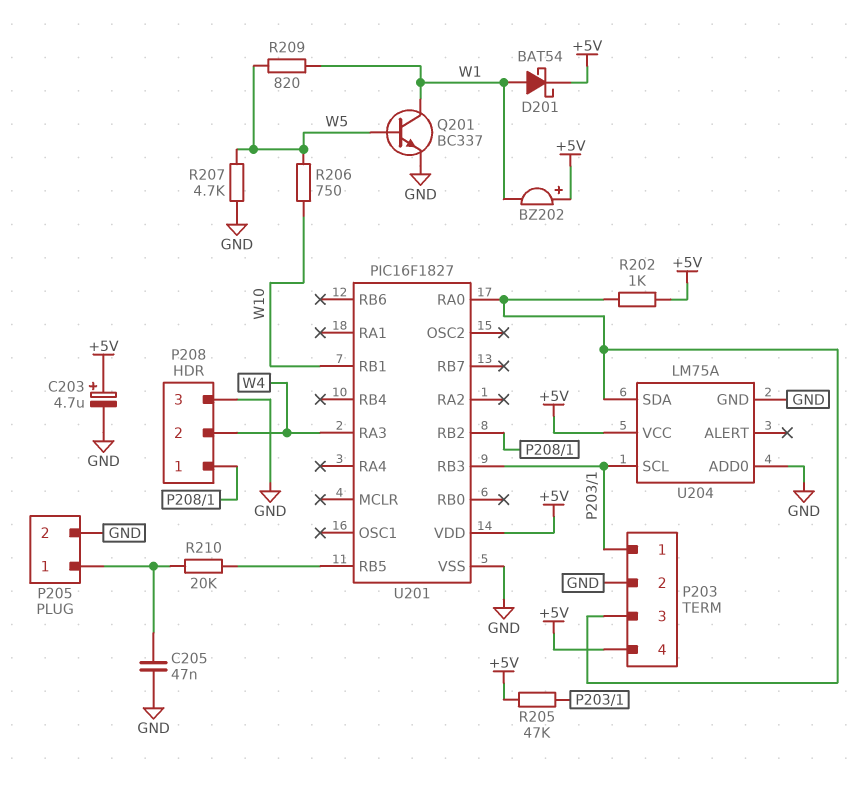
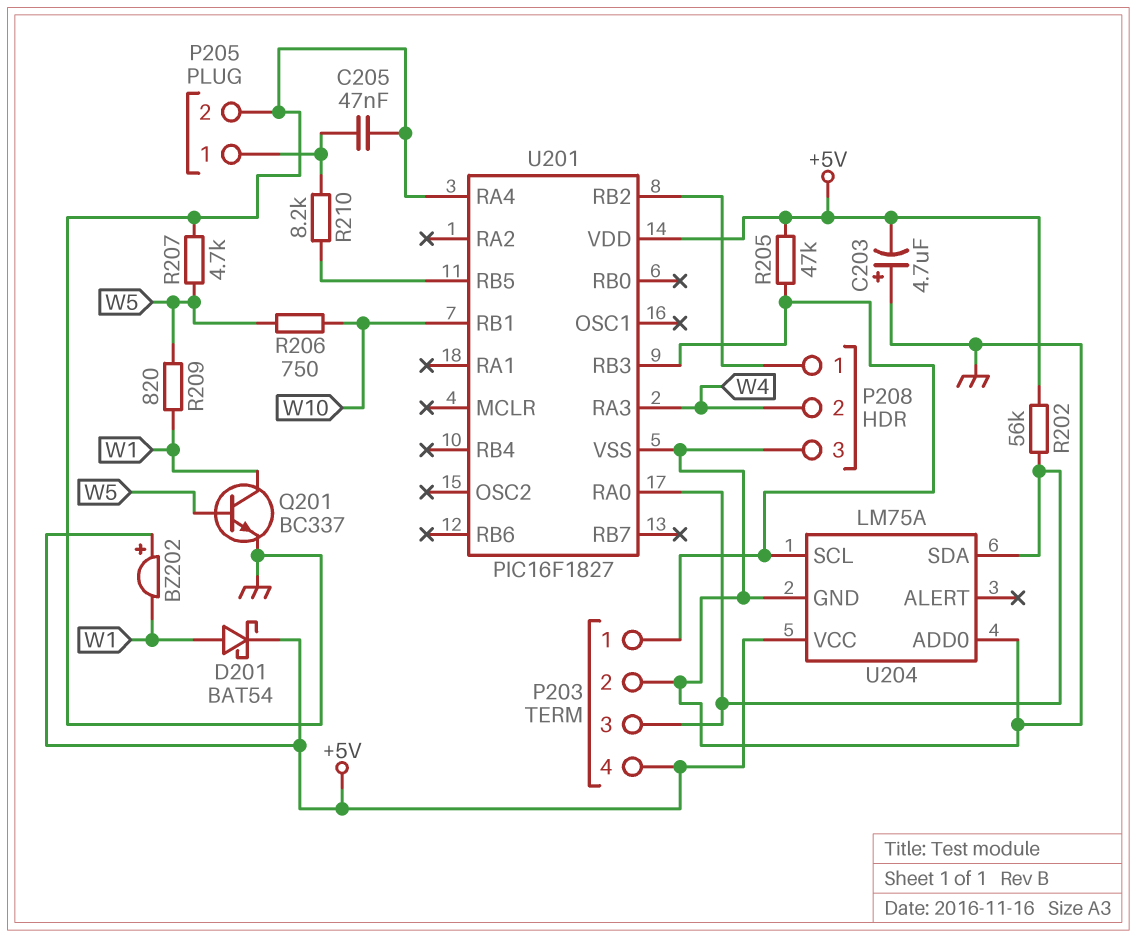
C203: 4.7uF (plus +5V, minus GND) -> 4.7uF (plus GND, minus +5V)
R202: 1k (+5V, P203/3) -> 56k (+5V, P203/3)
R210: 20k (P205/1, U201/RB5) -> 8.2k (P205/1, U201/RB5)
U201 pin RA4: none -> GND

